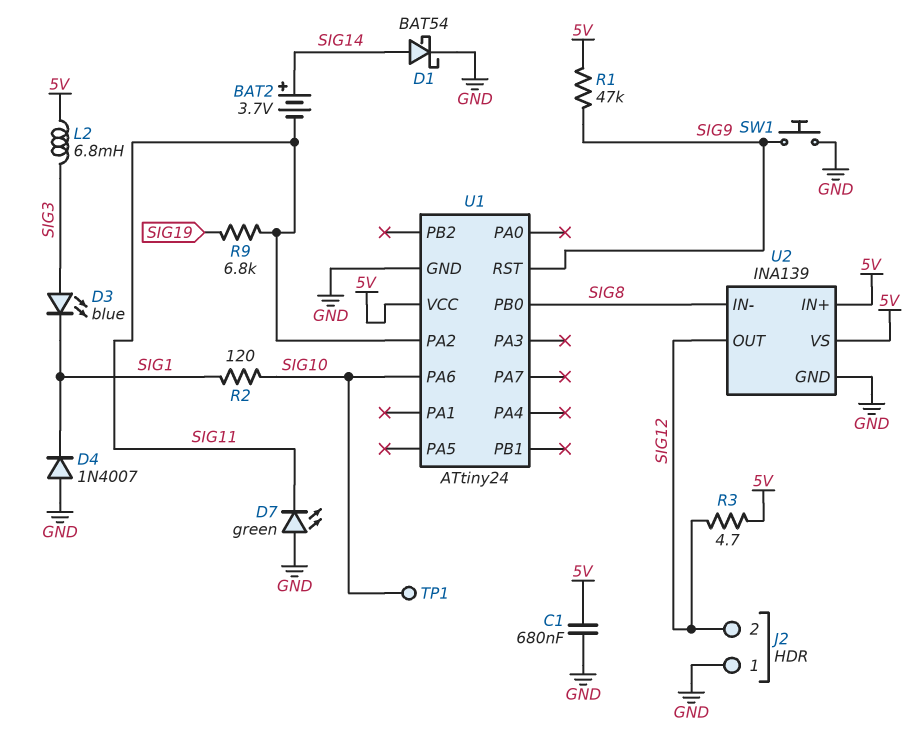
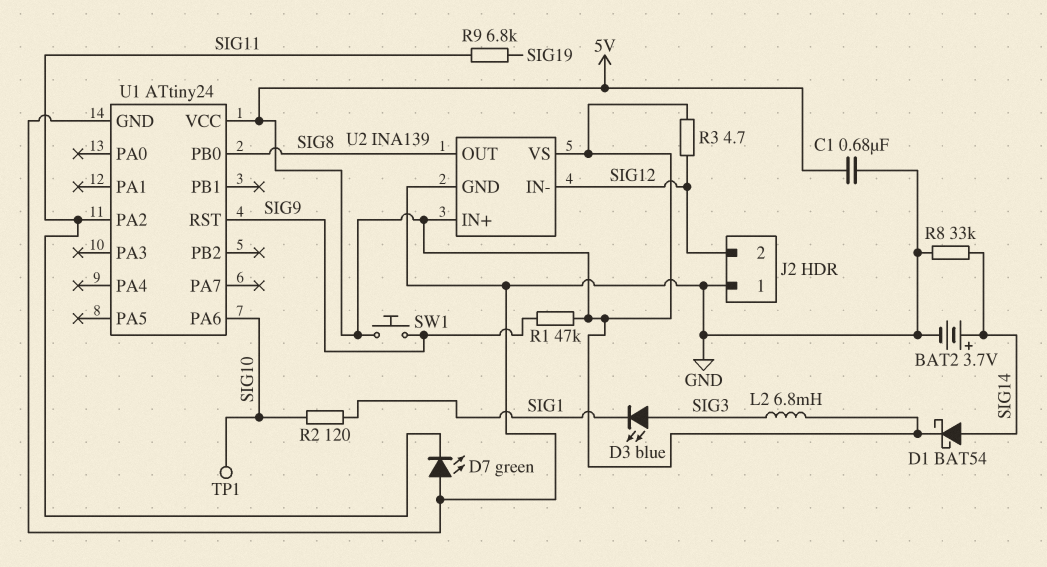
BAT2: 3.7V (plus SIG14, minus SIG11) -> 3.7V (plus SIG14, minus GND)
D1: schottky BAT54 (A SIG14, K GND) -> schottky BAT54 (A SIG14, K 5V)
D4: diode 1N4007 (A GND, K SIG1) -> none
R8: none -> 33k (GND, SIG14)
SW1: button (GND, SIG9) -> button (5V, SIG9)
U2 pin IN-: SIG8 -> SIG12
U2 pin OUT: SIG12 -> SIG8

